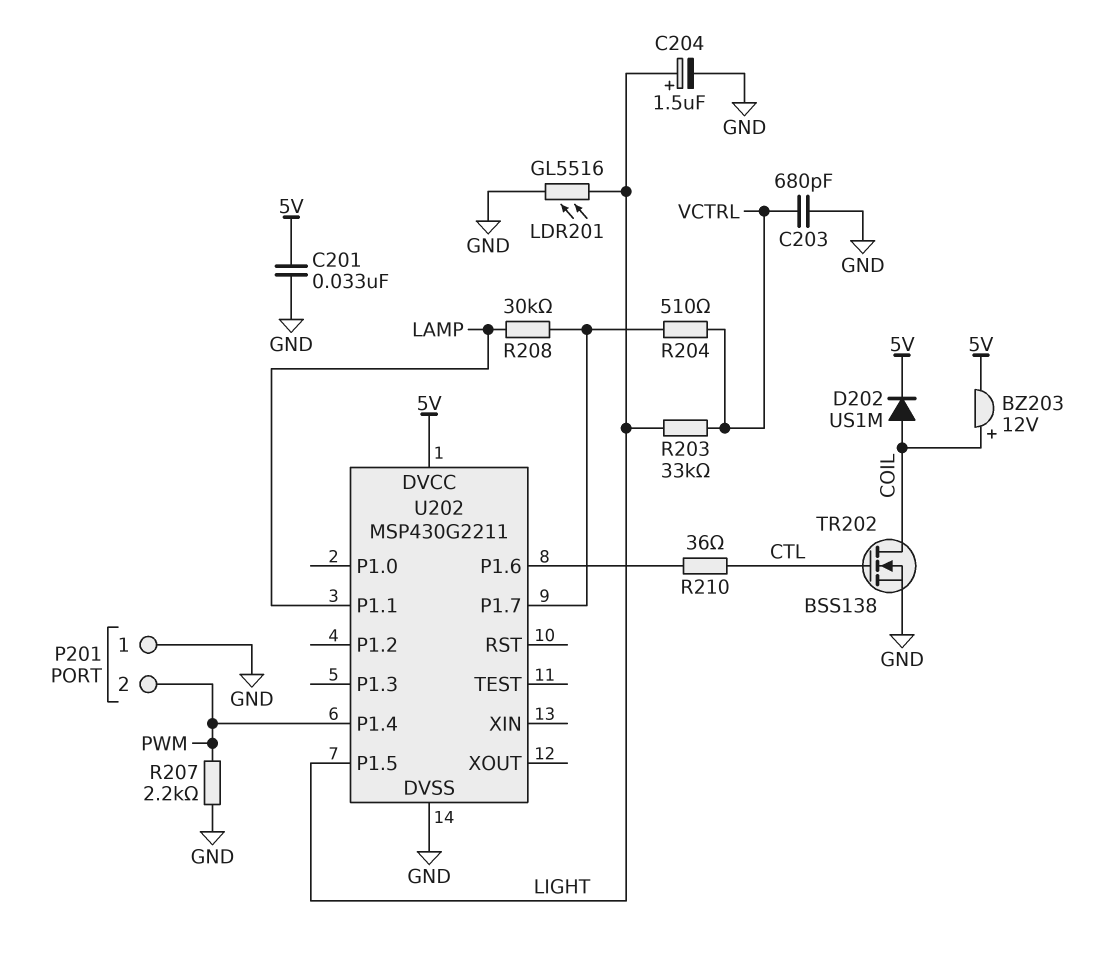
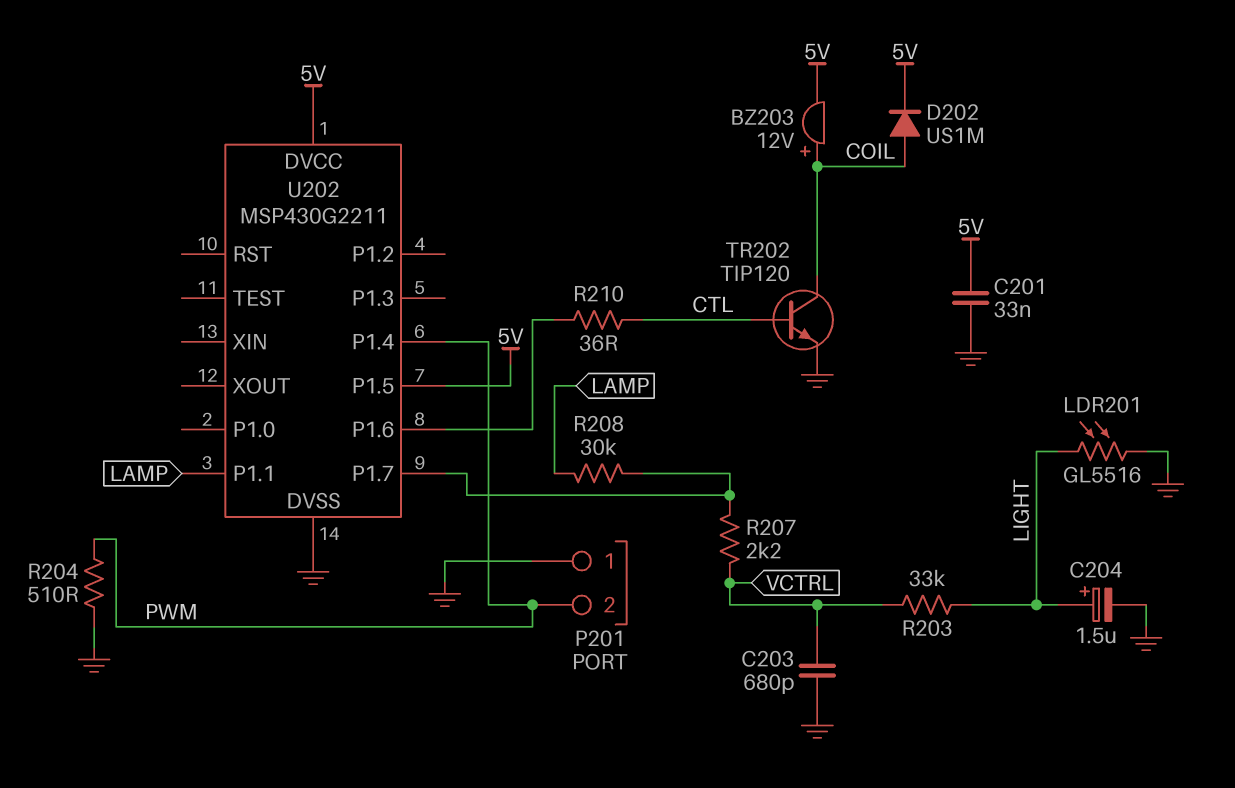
R204: 510 (U202/P1.7, VCTRL) -> 510 (GND, PWM)
R207: 2.2k (GND, PWM) -> 2.2k (U202/P1.7, VCTRL)
TR202: NMOS BSS138 (G CTL, D COIL, S GND) -> NPN TIP120 (B CTL, C COIL, E GND)
U202 pin P1.5: LIGHT -> 5V

